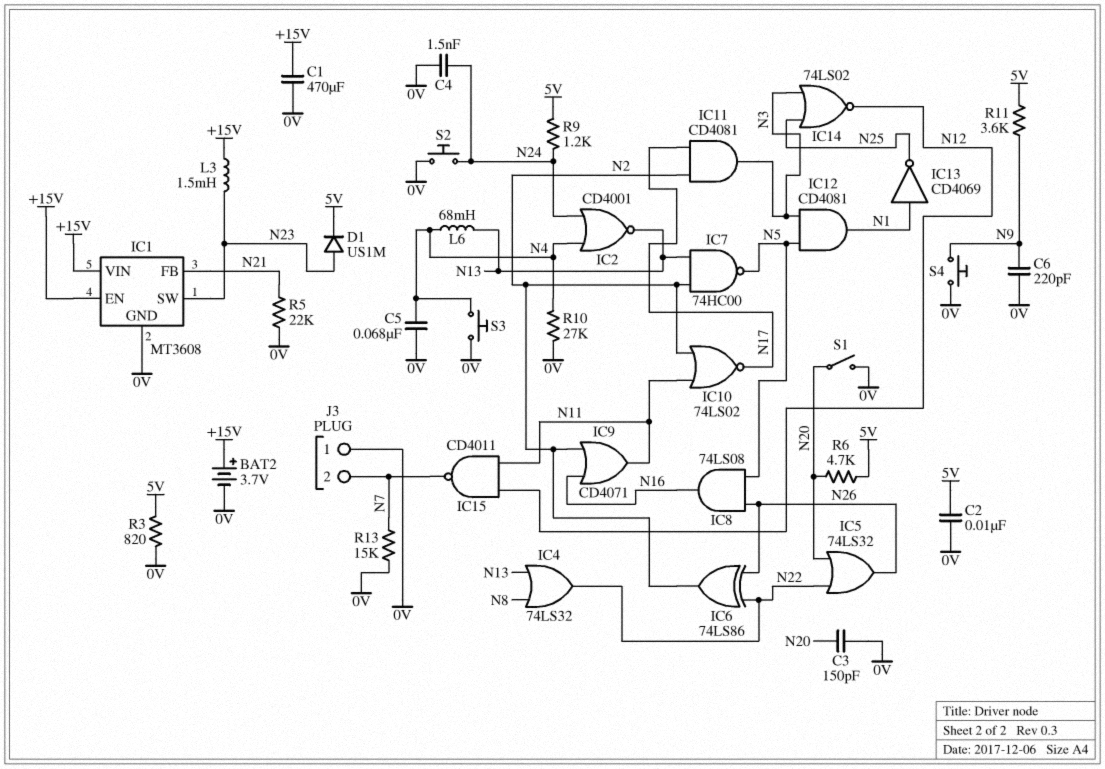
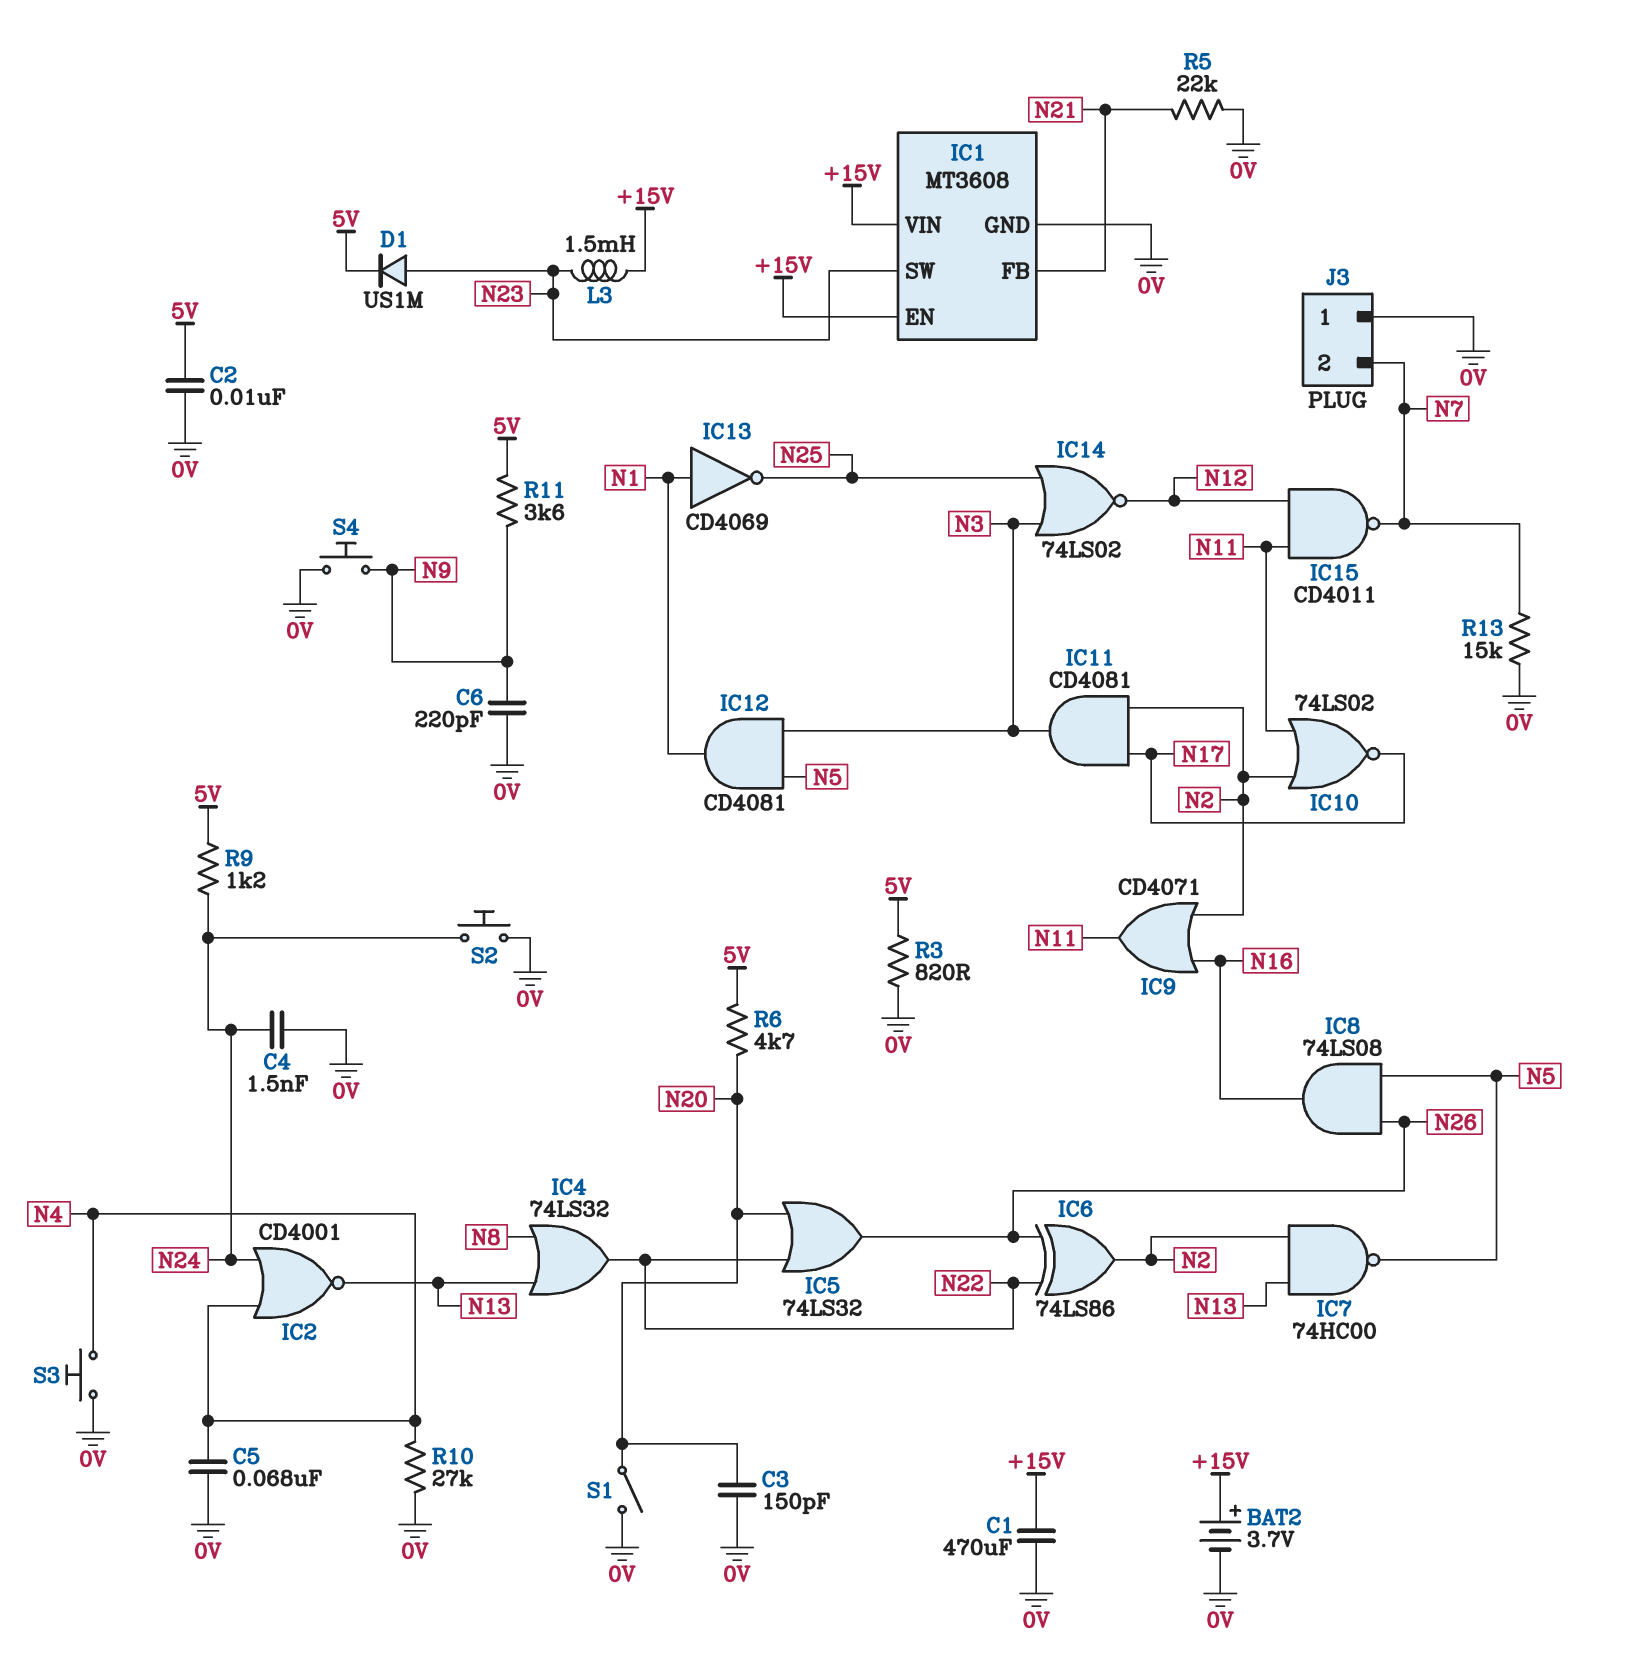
L6: 68mH (N4, N13) -> none

